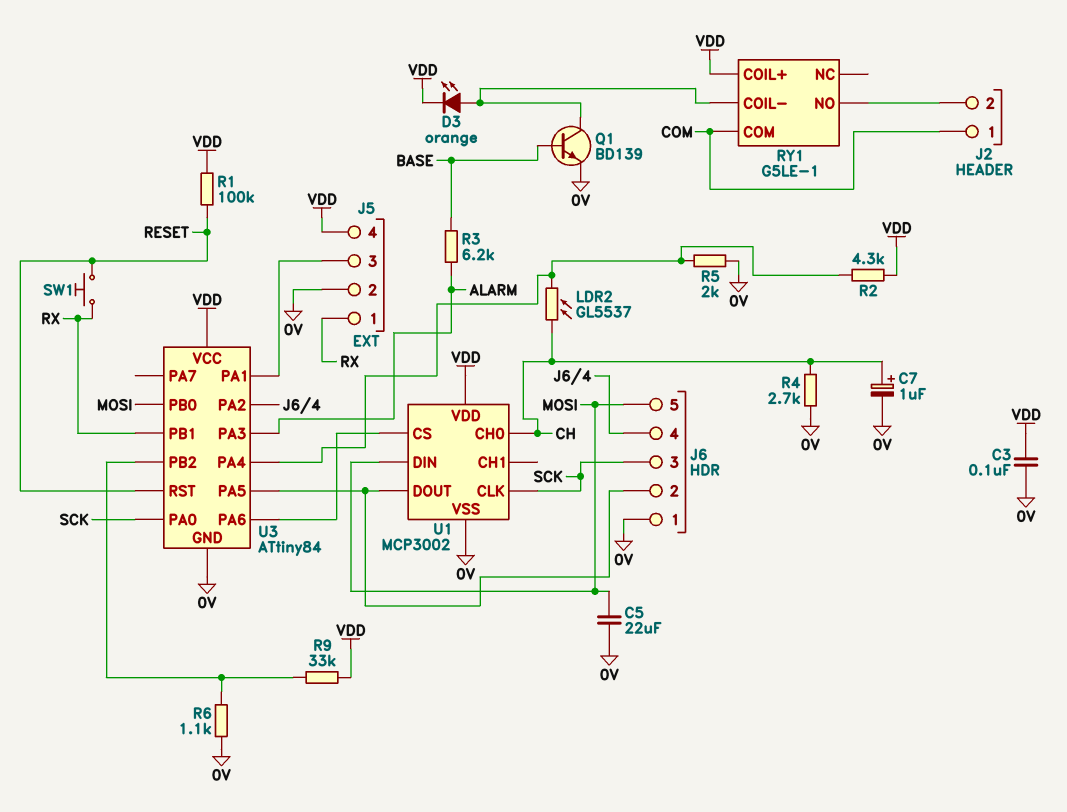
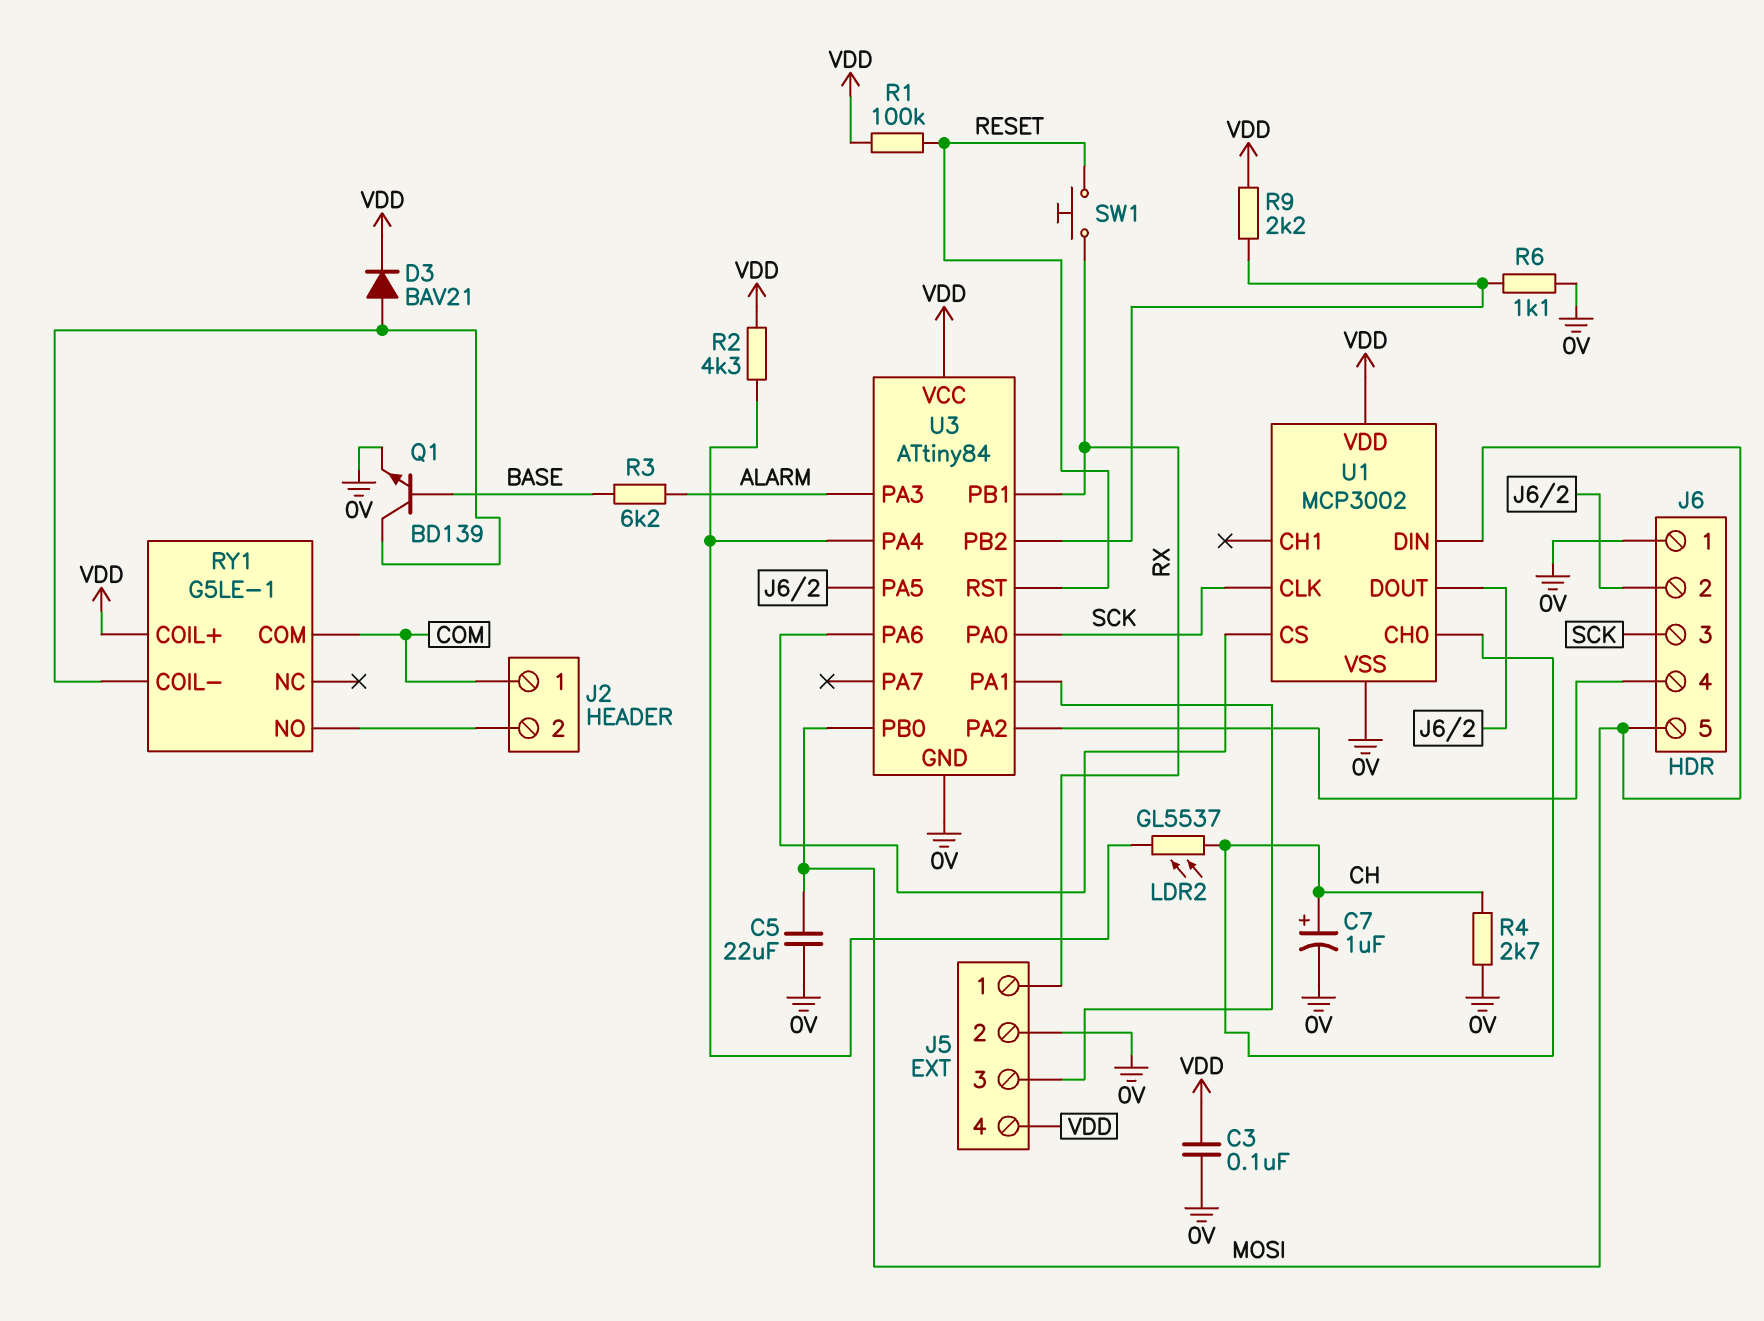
D3: LED orange (A RY1/COIL-, K VDD) -> diode BAV21 (A RY1/COIL-, K VDD)
R5: 2k (0V, U3/PA4) -> none
R9: 33k (U3/PB2, VDD) -> 2.2k (U3/PB2, VDD)

